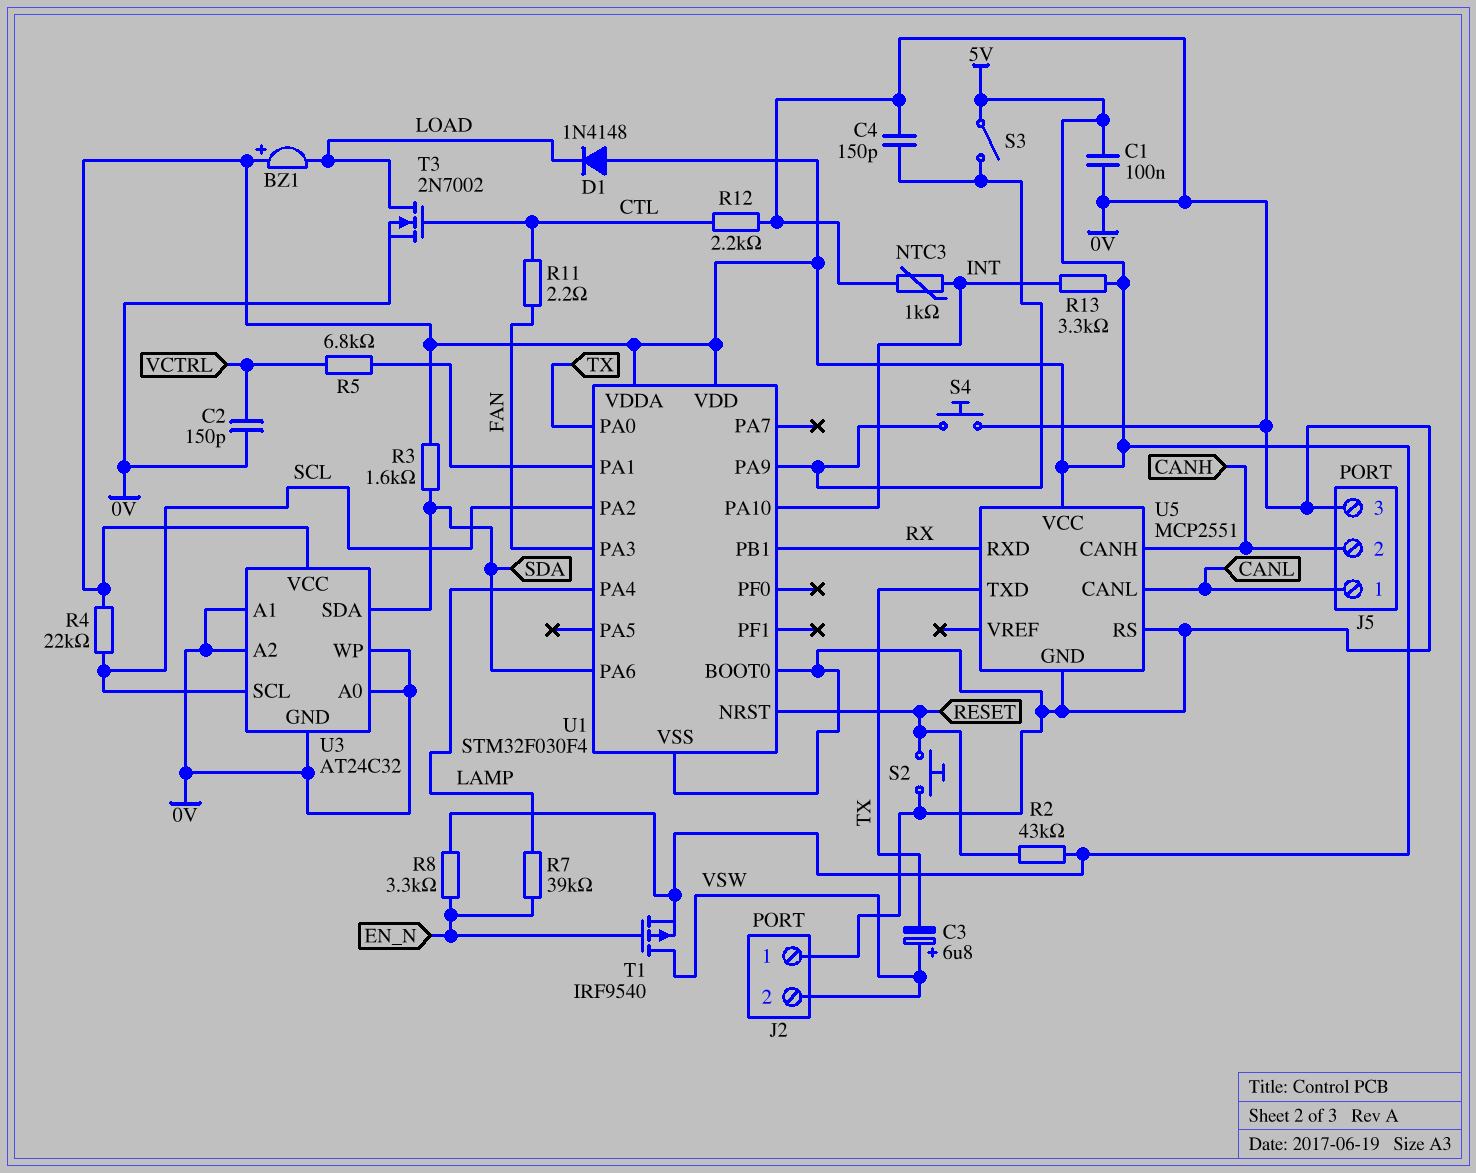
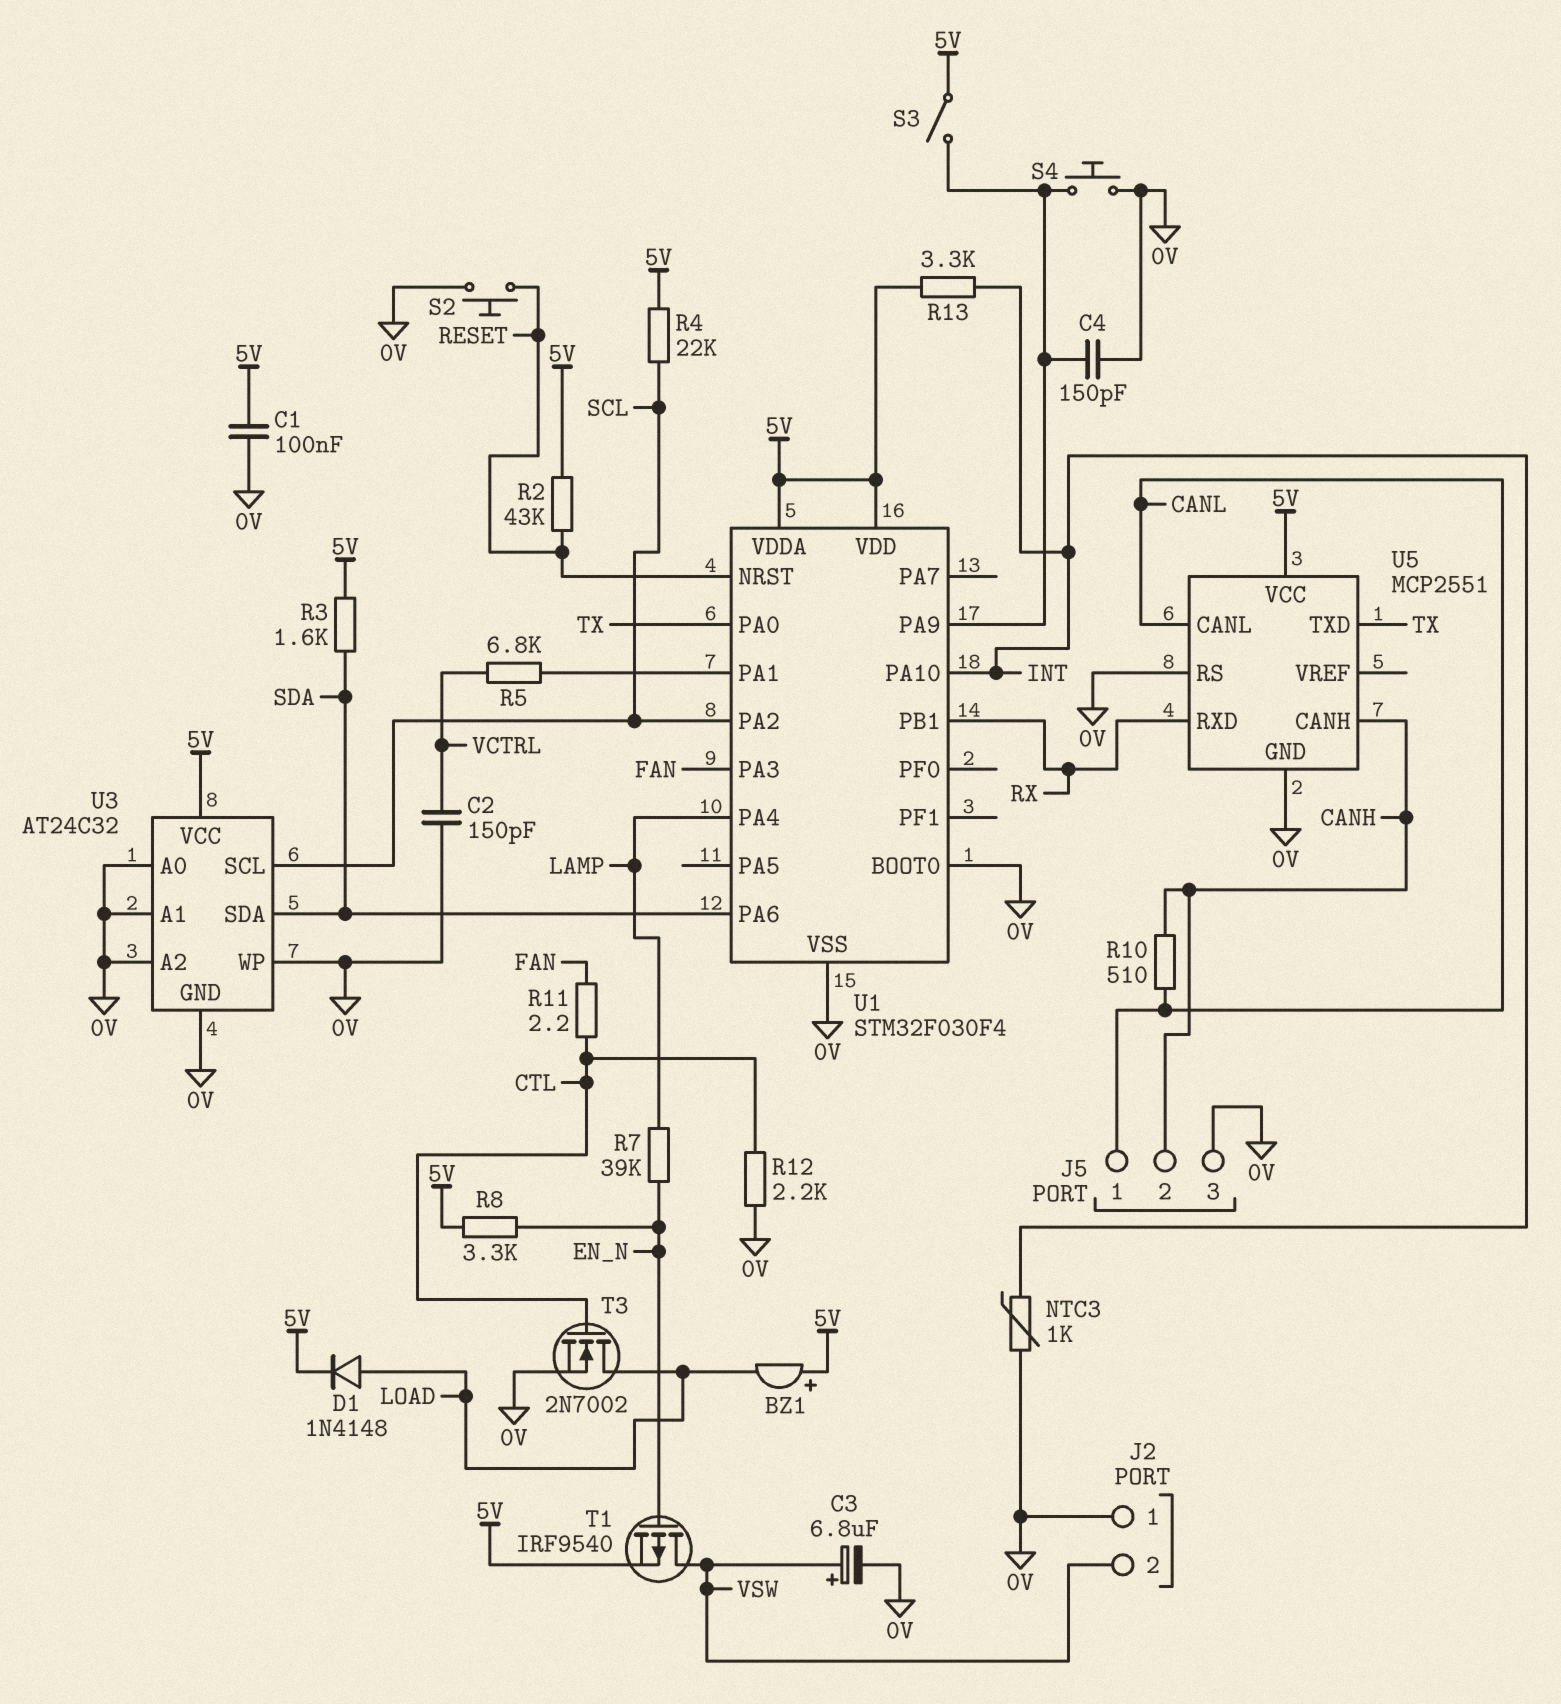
C3: 6.8uF (plus VSW, minus TX) -> 6.8uF (plus VSW, minus 0V)
D1: diode 1N4148 (A 5V, K LOAD) -> diode 1N4148 (A LOAD, K 5V)
R10: none -> 510 (CANH, CANL)

